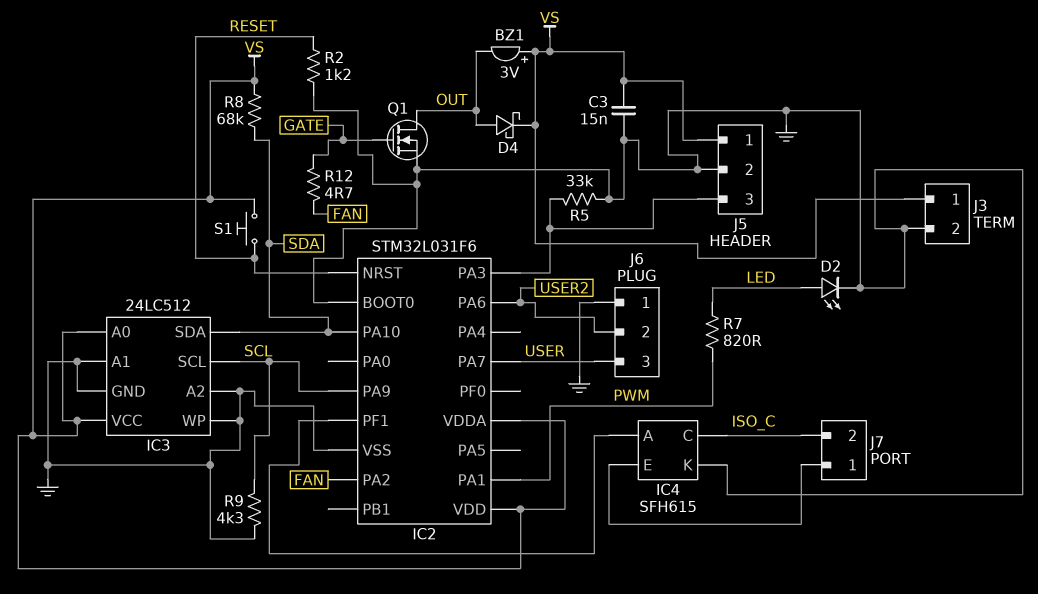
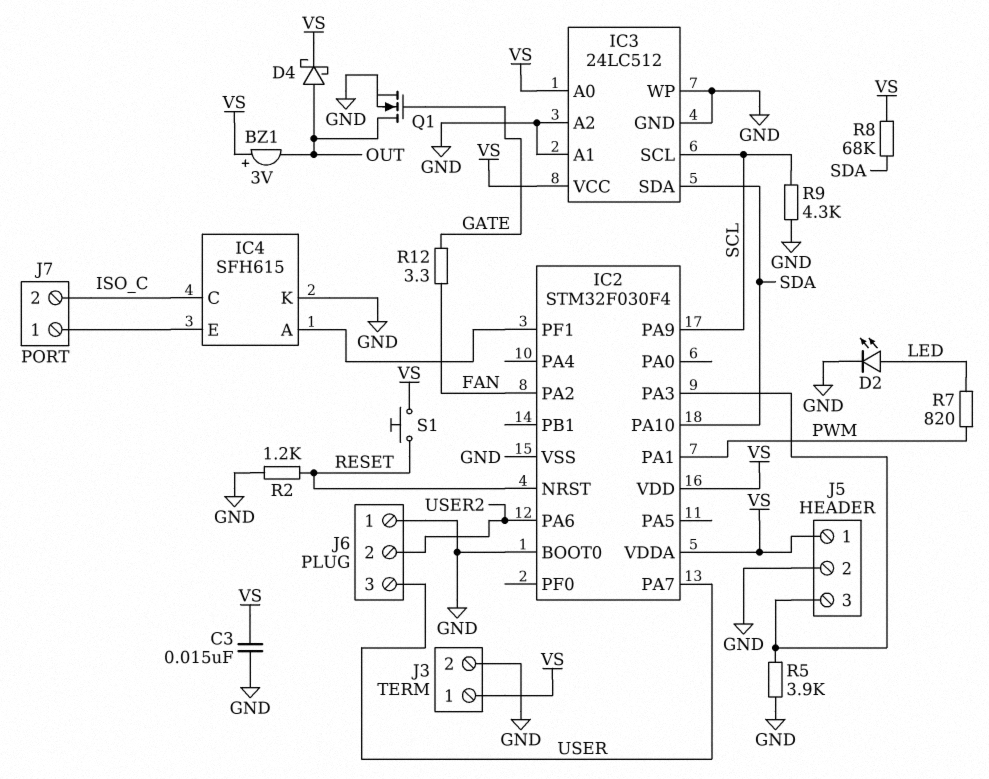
IC2: STM32L031F6 -> STM32F030F4
R5: 33k (GND, IC2/PA3) -> 3.9k (GND, IC2/PA3)
R12: 4.7 (FAN, GATE) -> 3.3 (FAN, GATE)

